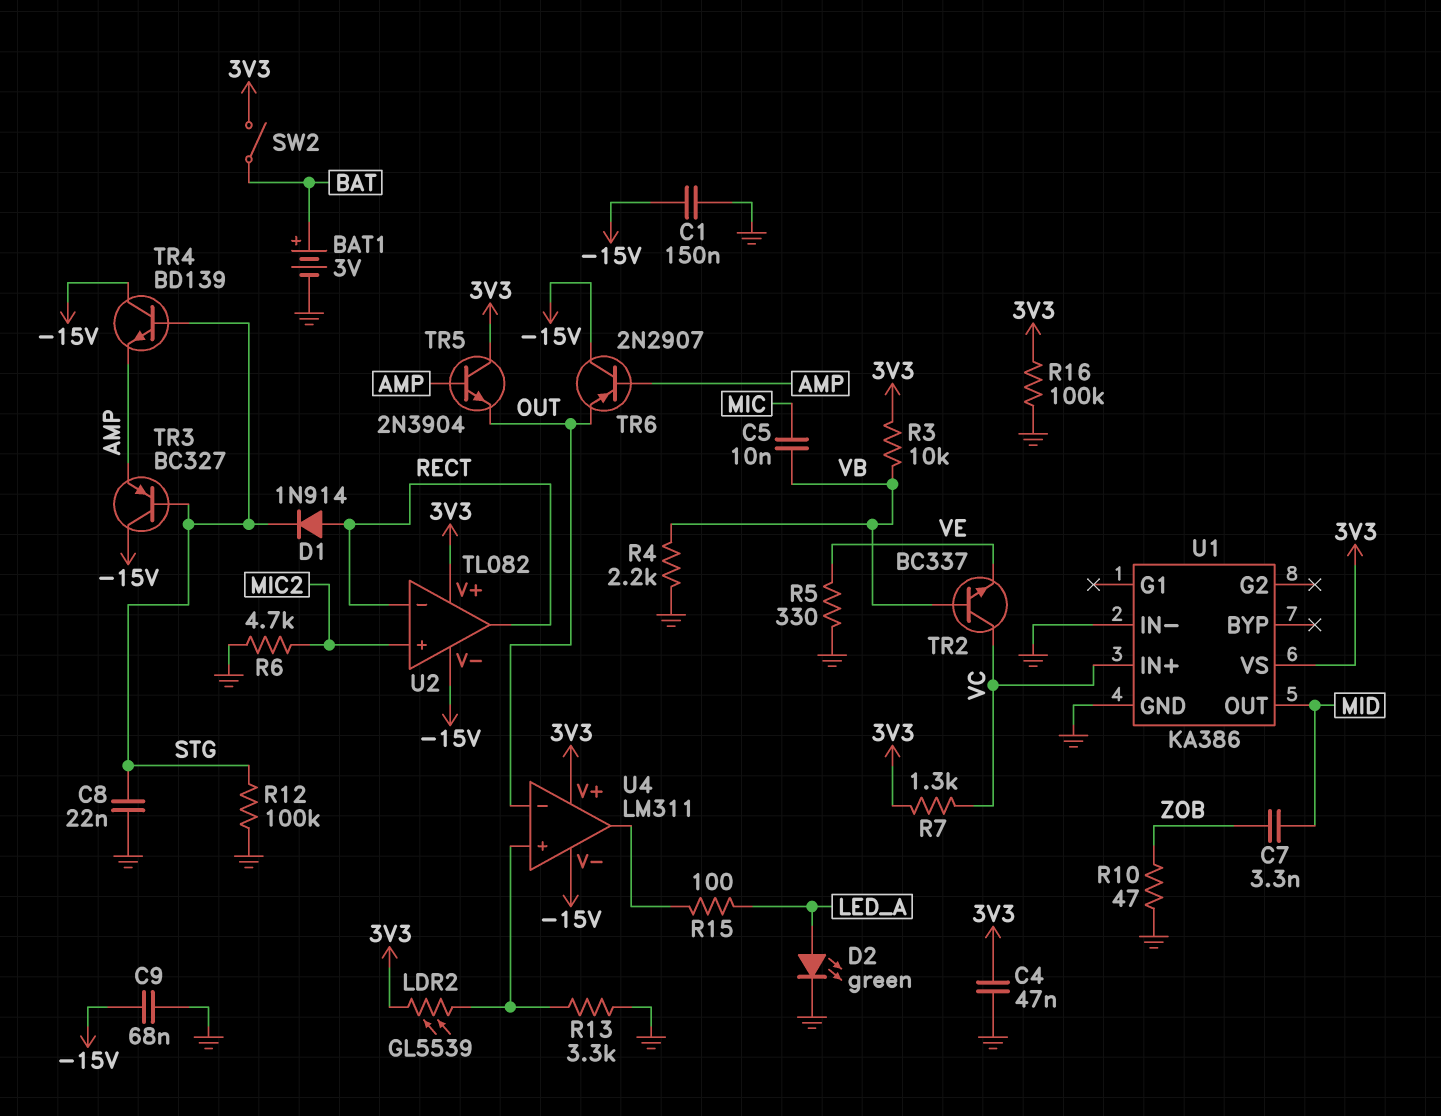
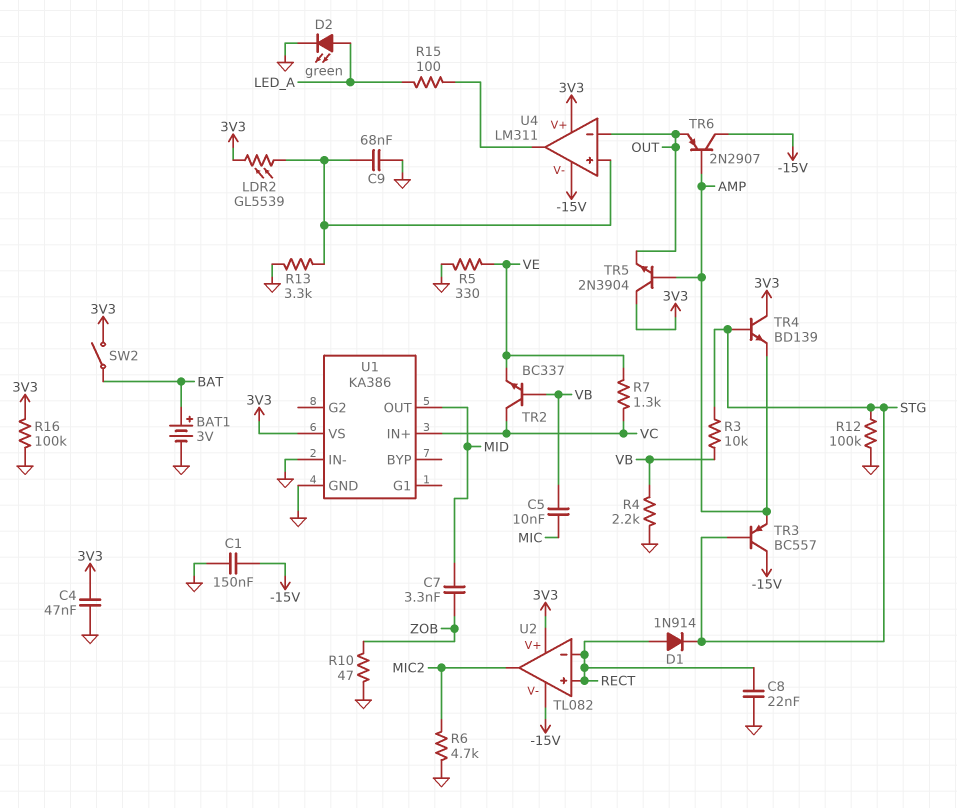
C8: 22nF (GND, STG) -> 22nF (GND, RECT)
C9: 68nF (-15V, GND) -> 68nF (GND, U4/in+)
R3: 10k (3V3, VB) -> 10k (STG, VB)
R7: 1.3k (3V3, VC) -> 1.3k (VC, VE)
TR3: PNP BC327 (B STG, C -15V, E AMP) -> PNP BC557 (B STG, C -15V, E AMP)
TR4: NPN BD139 (B STG, C -15V, E AMP) -> NPN BD139 (B STG, C 3V3, E AMP)
U2 pin in+: MIC2 -> RECT
U2 pin out: RECT -> MIC2

